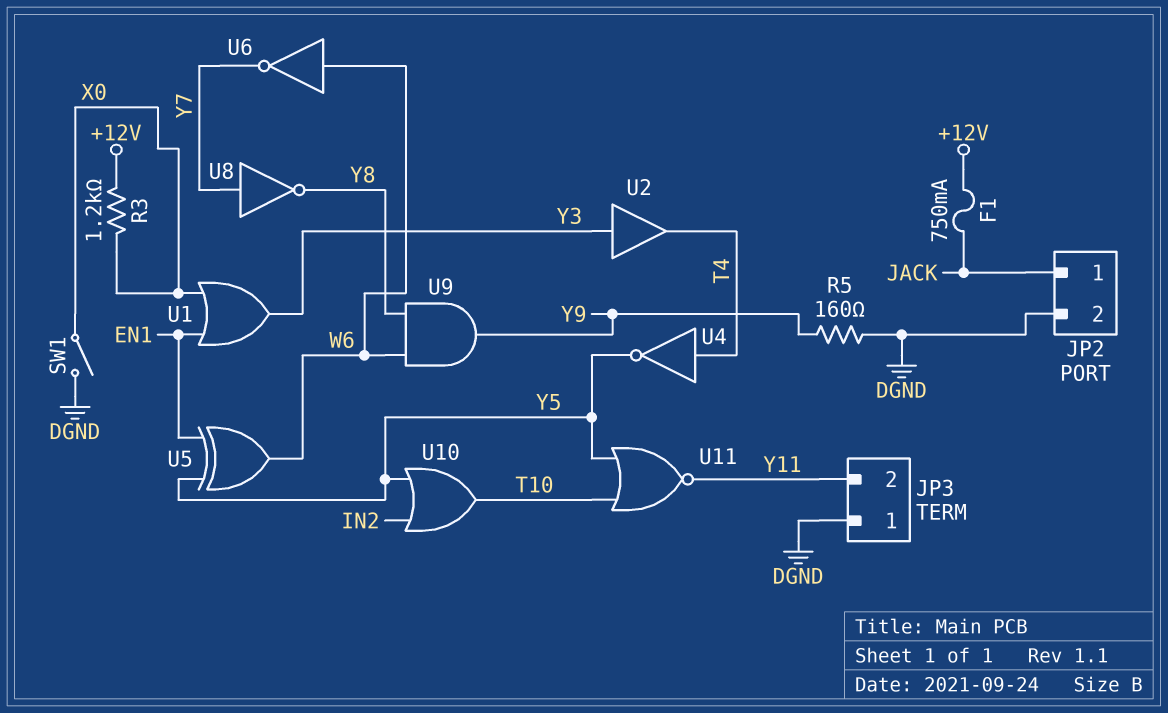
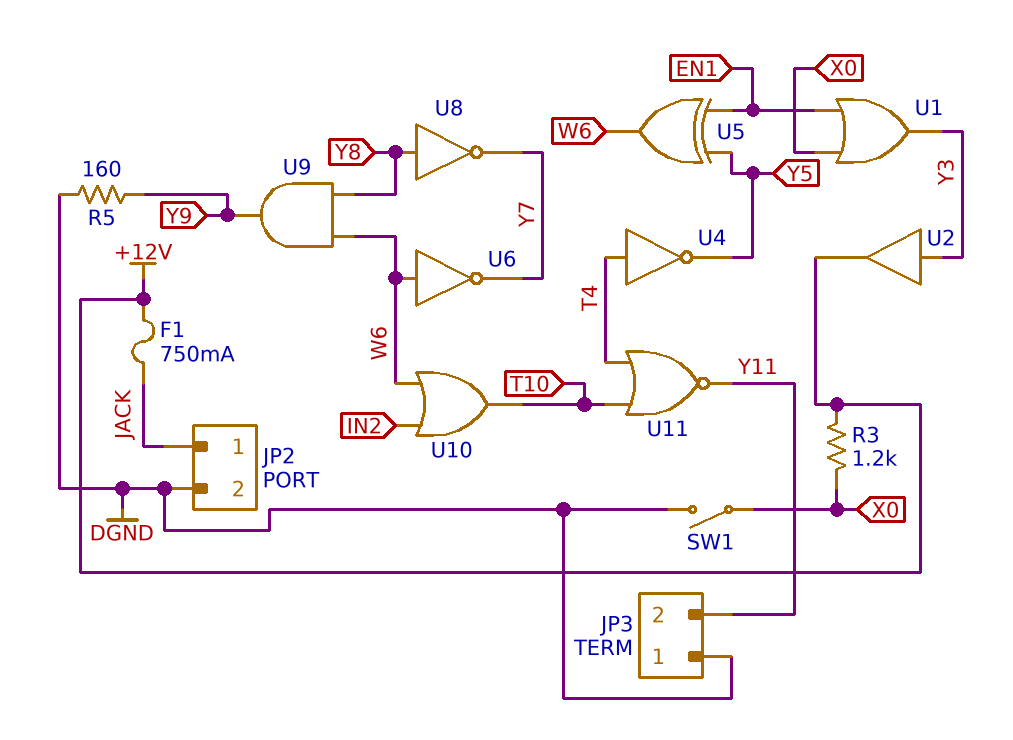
U2: buffer (in Y3, out T4) -> buffer (in Y3, out +12V)
U8: NOT (in Y7, out Y8) -> NOT (in Y8, out Y7)
U10: OR (in IN2, in Y5, out T10) -> OR (in IN2, in W6, out T10)
U11: NOR (in T10, in Y5, out Y11) -> NOR (in T4, in T10, out Y11)

